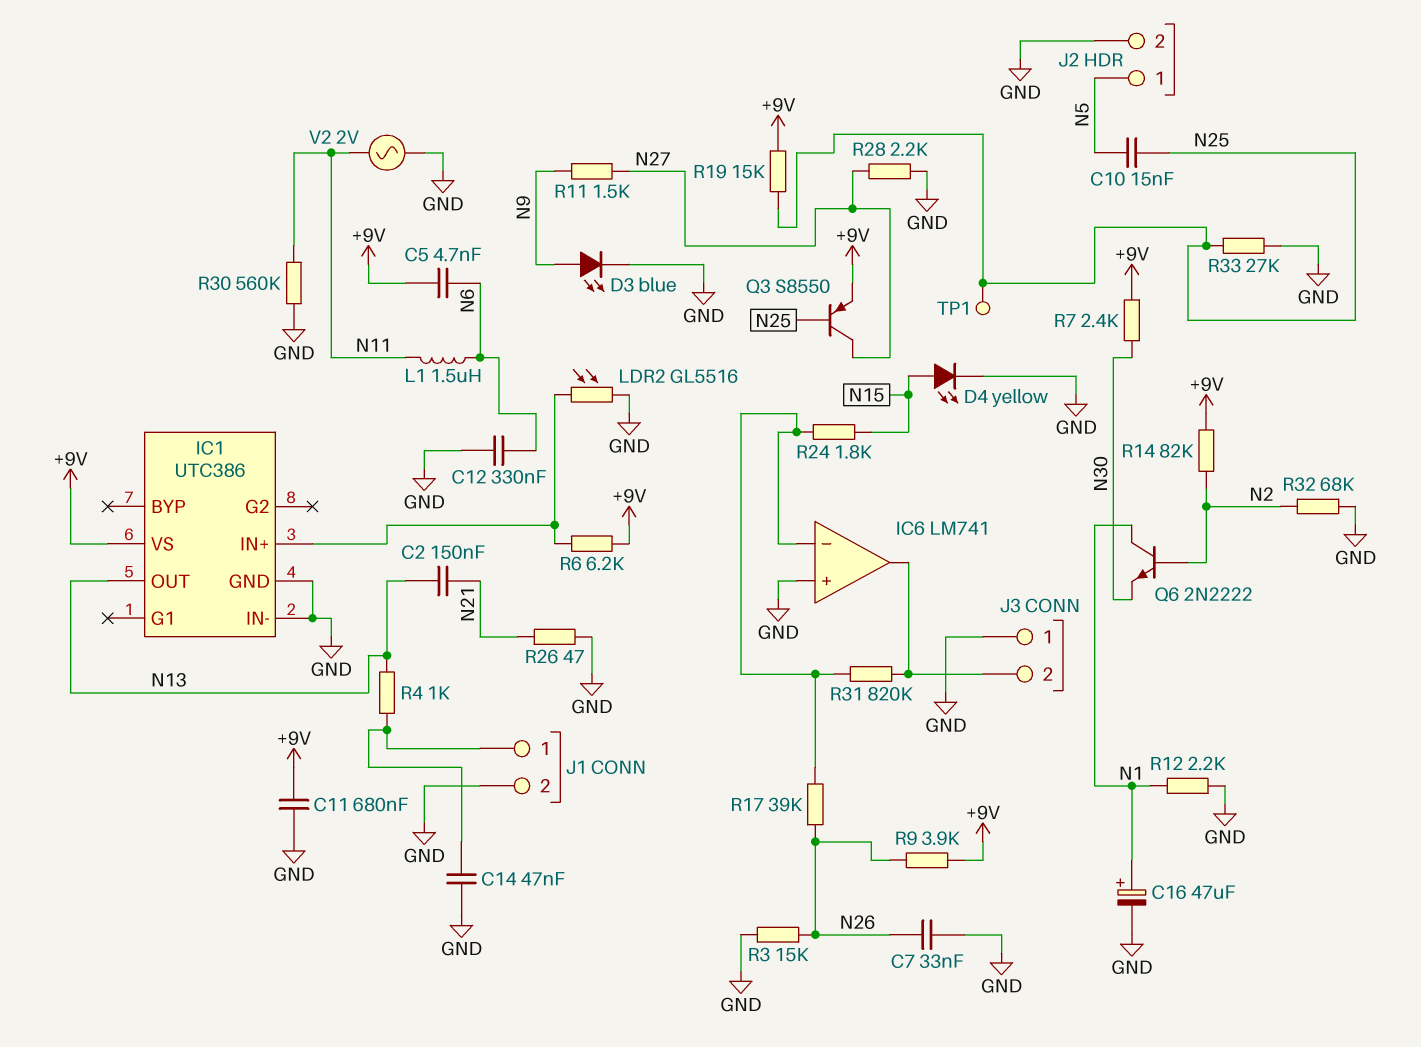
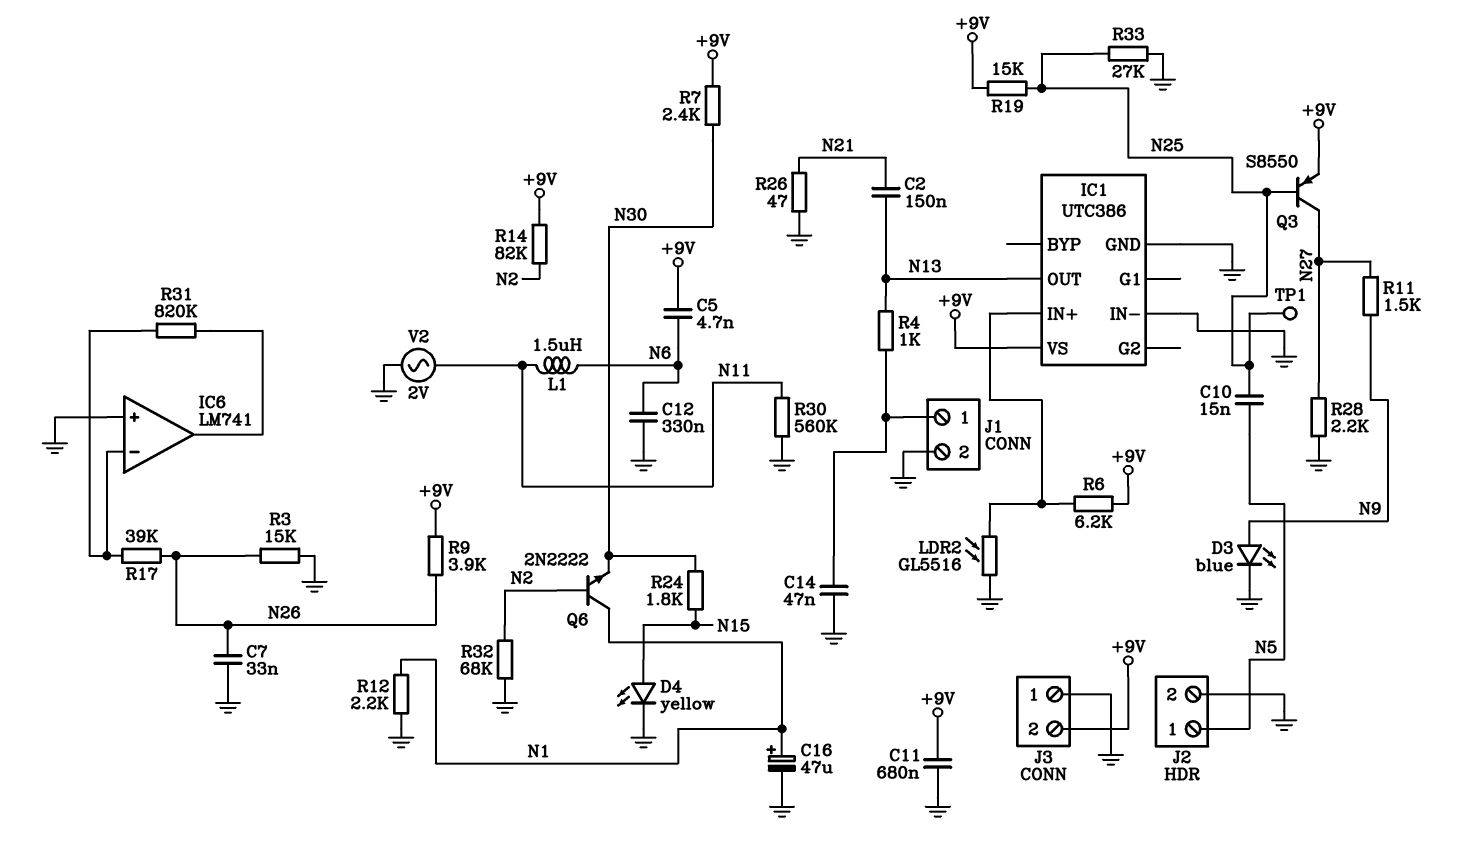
J3 pin 2: IC6/out -> +9V
R24: 1.8k (IC6/in-, N15) -> 1.8k (N15, N30)

